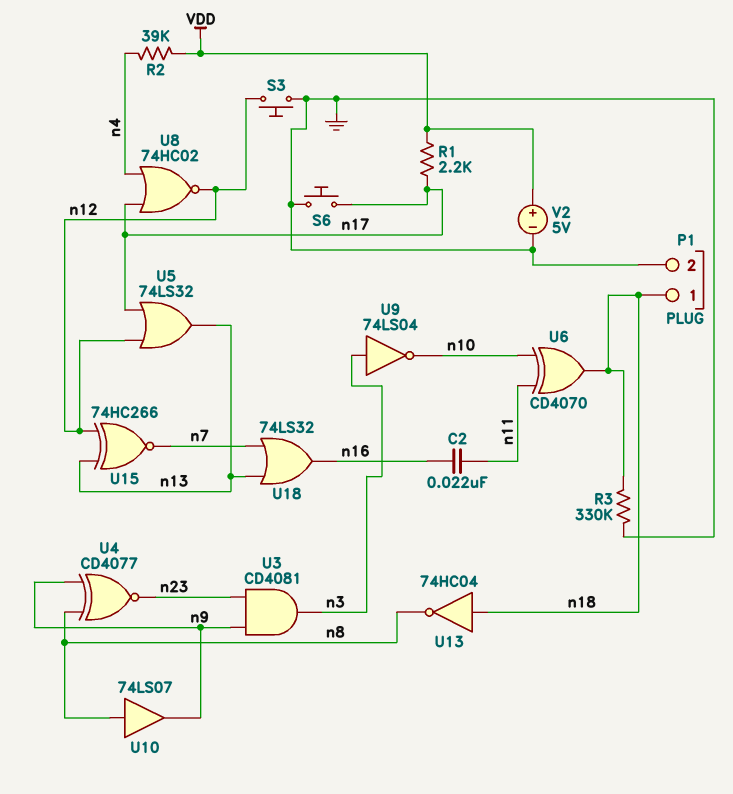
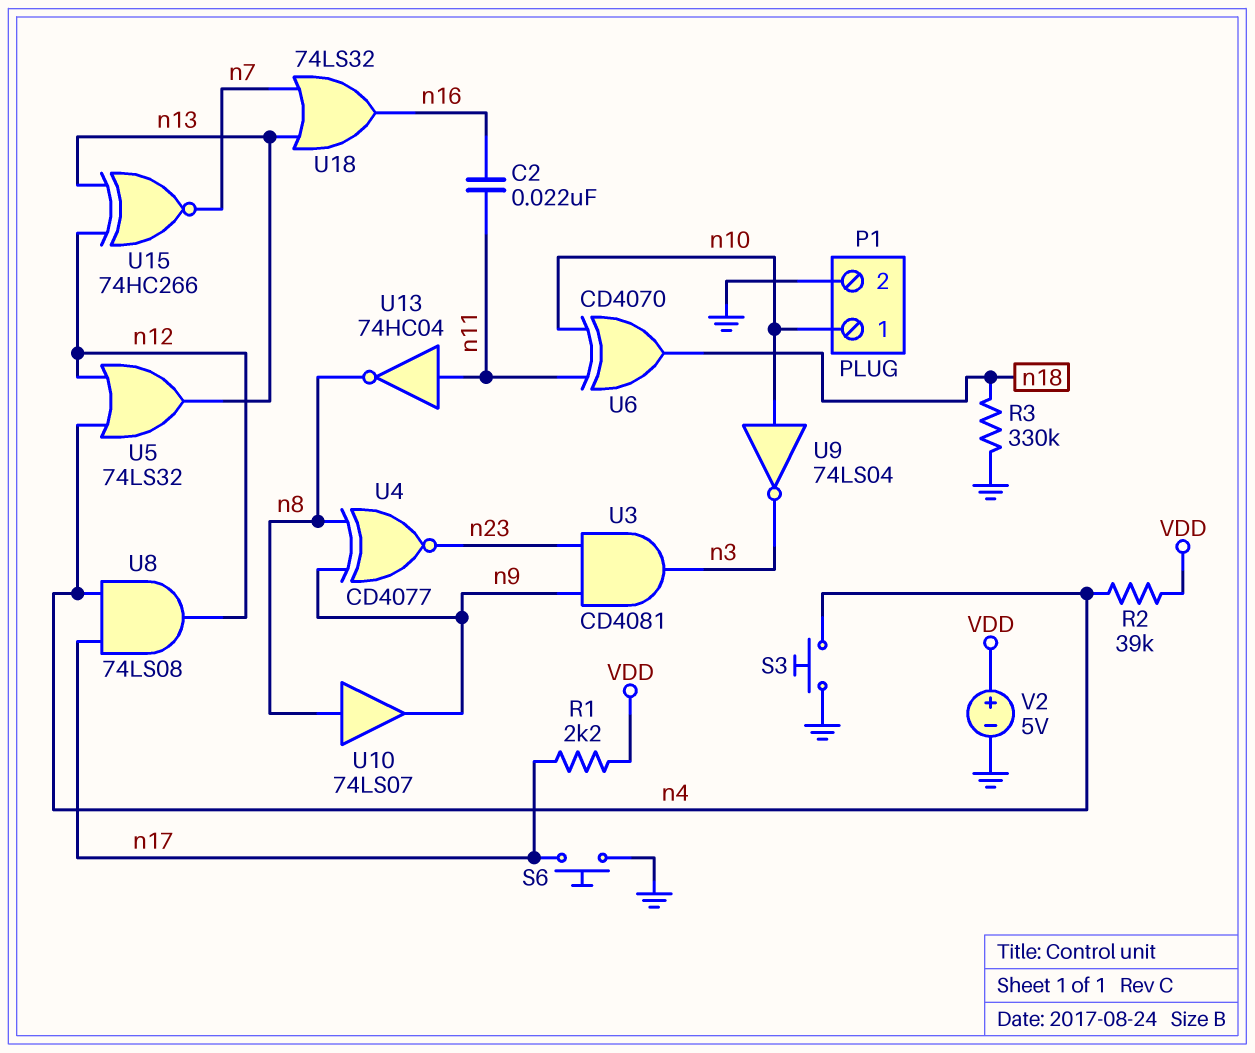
P1 pin 1: n18 -> n10
S3: button (GND, n12) -> button (GND, n4)
U5: OR 74LS32 (in n12, in n17, out n13) -> OR 74LS32 (in n4, in n12, out n13)
U8: NOR 74HC02 (in n4, in n17, out n12) -> AND 74LS08 (in n4, in n17, out n12)
U9: NOT 74LS04 (in n3, out n10) -> NOT 74LS04 (in n10, out n3)
U13: NOT 74HC04 (in n18, out n8) -> NOT 74HC04 (in n11, out n8)

